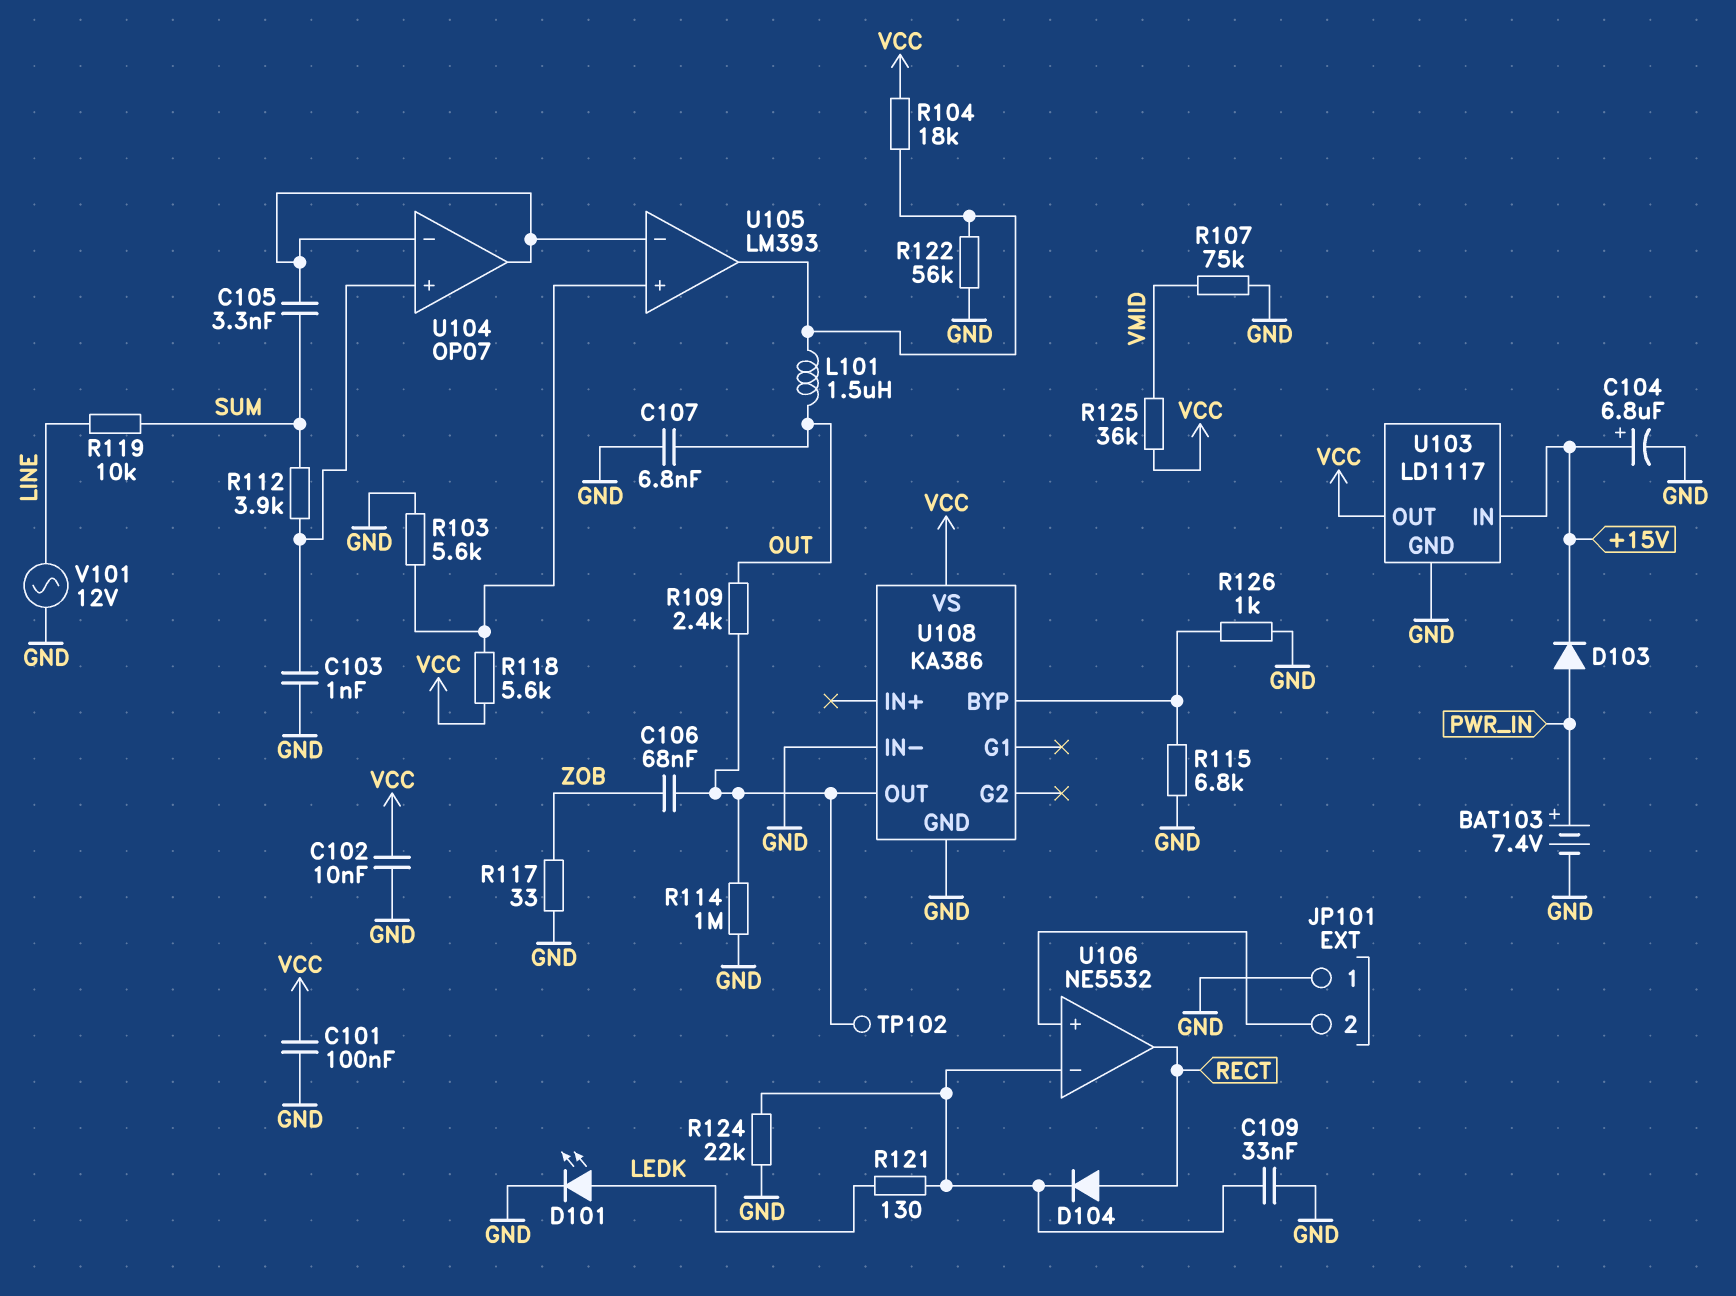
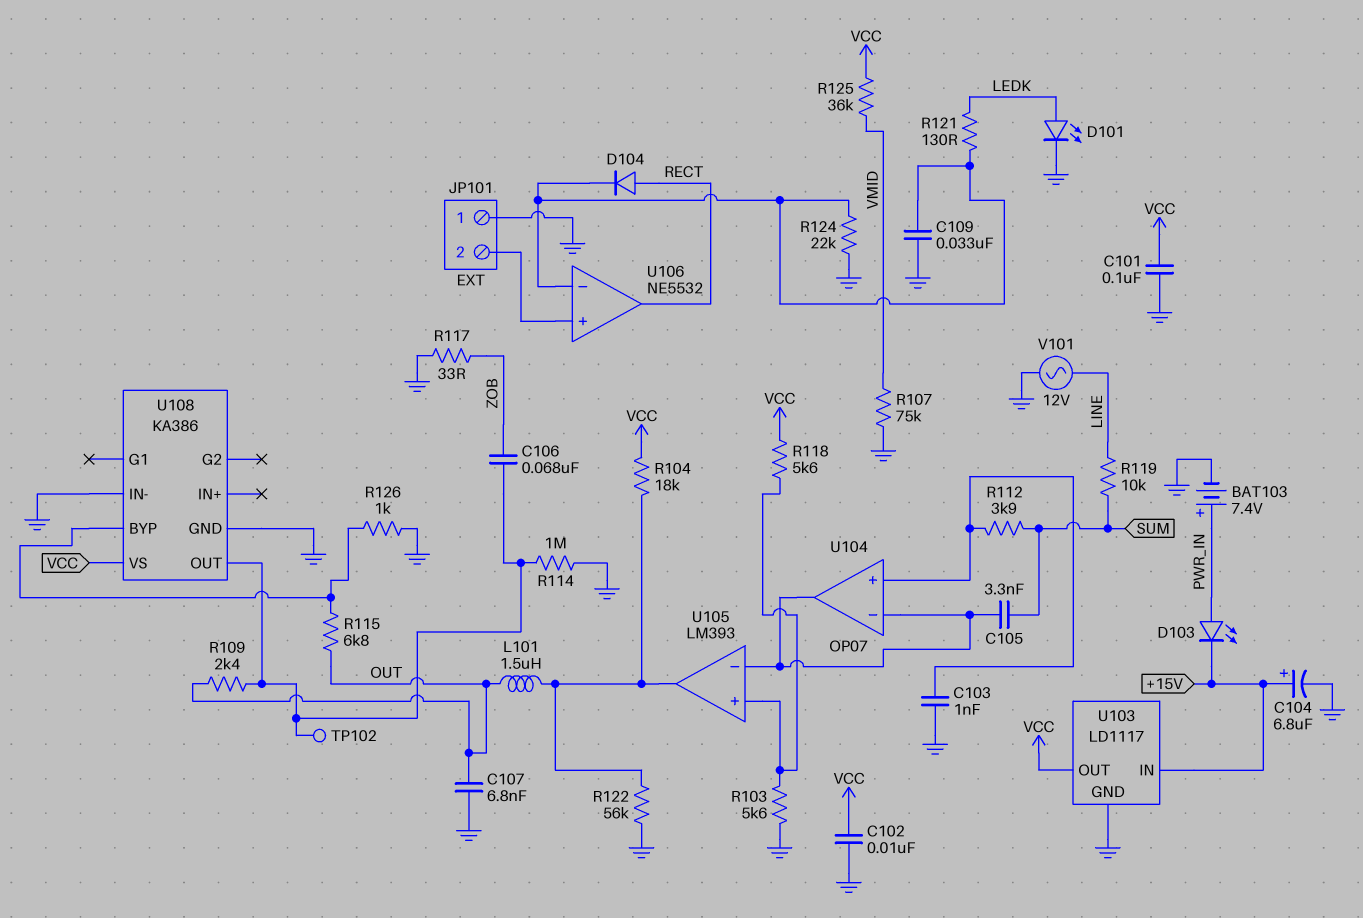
D103: diode (A PWR_IN, K +15V) -> LED (A PWR_IN, K +15V)
R115: 6.8k (GND, U108/BYP) -> 6.8k (OUT, U108/BYP)

